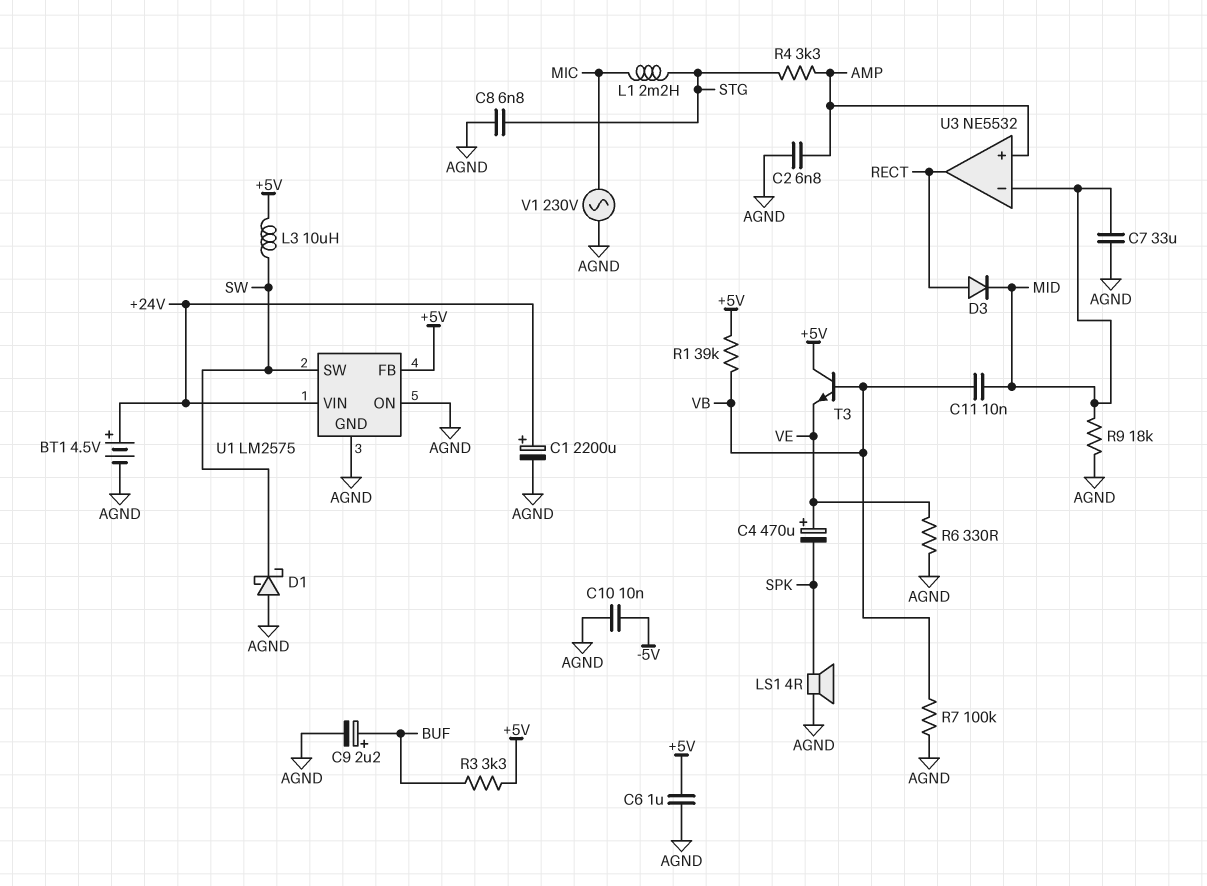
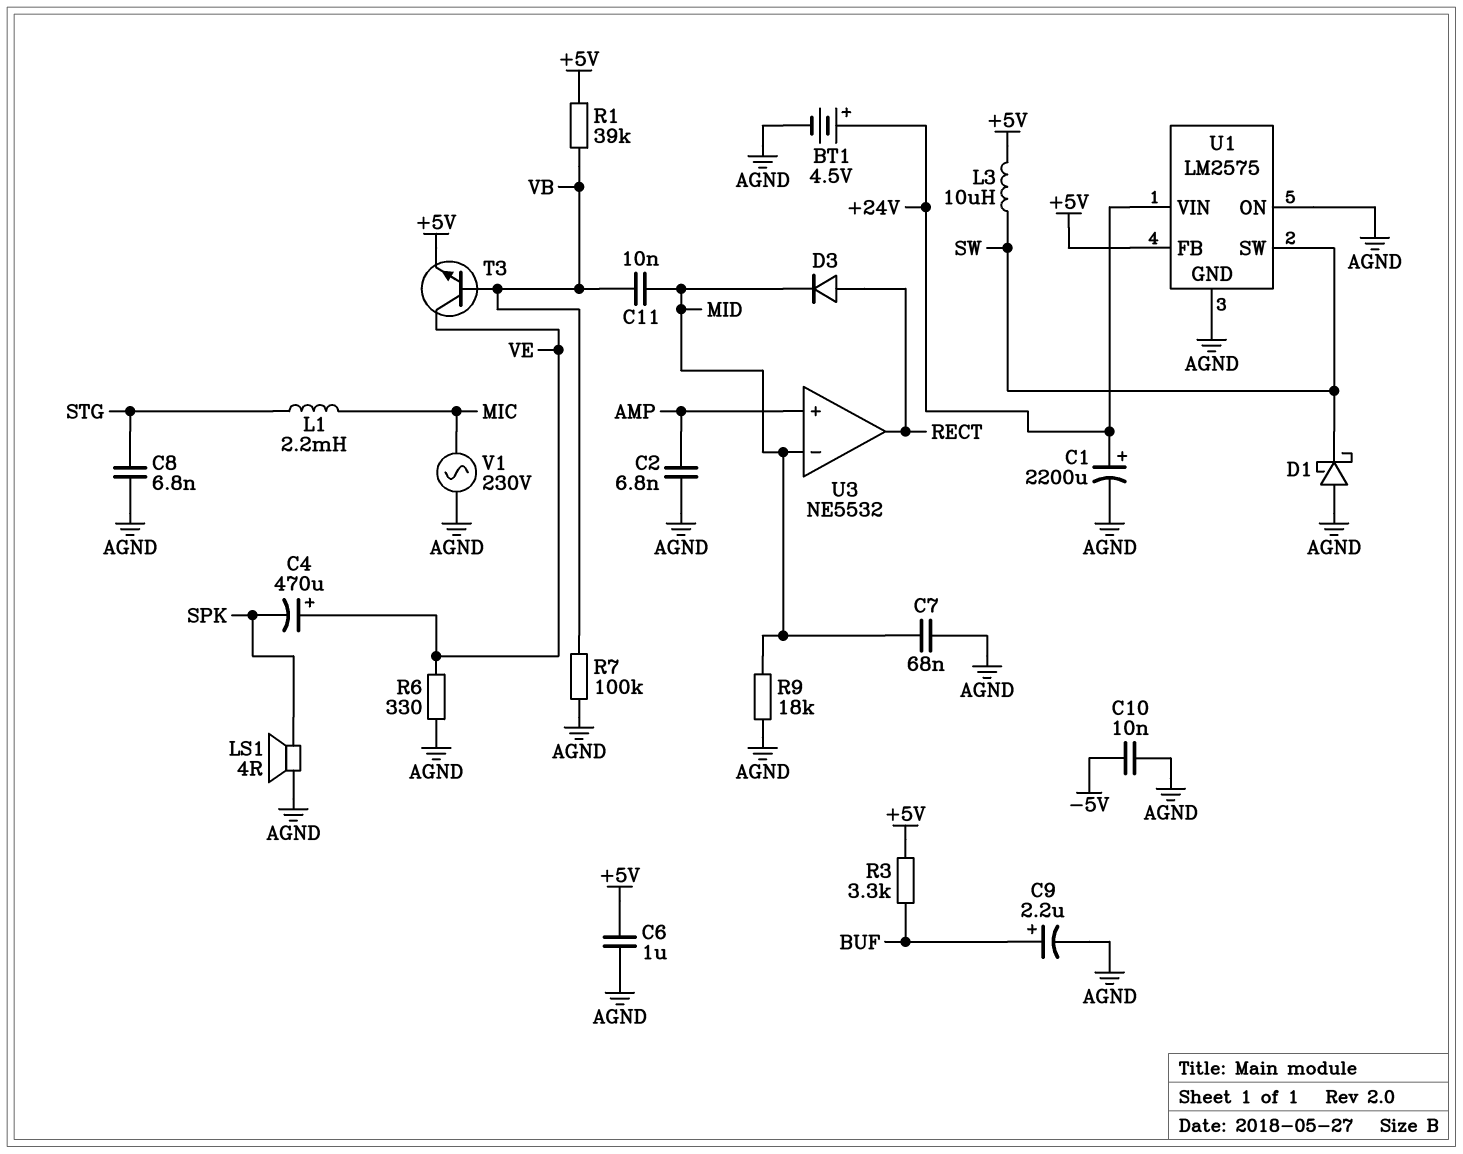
C7: 33uF (AGND, MID) -> 68nF (AGND, MID)
R4: 3.3k (AMP, STG) -> none
T3: NPN (B VB, C +5V, E VE) -> NPN (B VB, C VE, E +5V)

